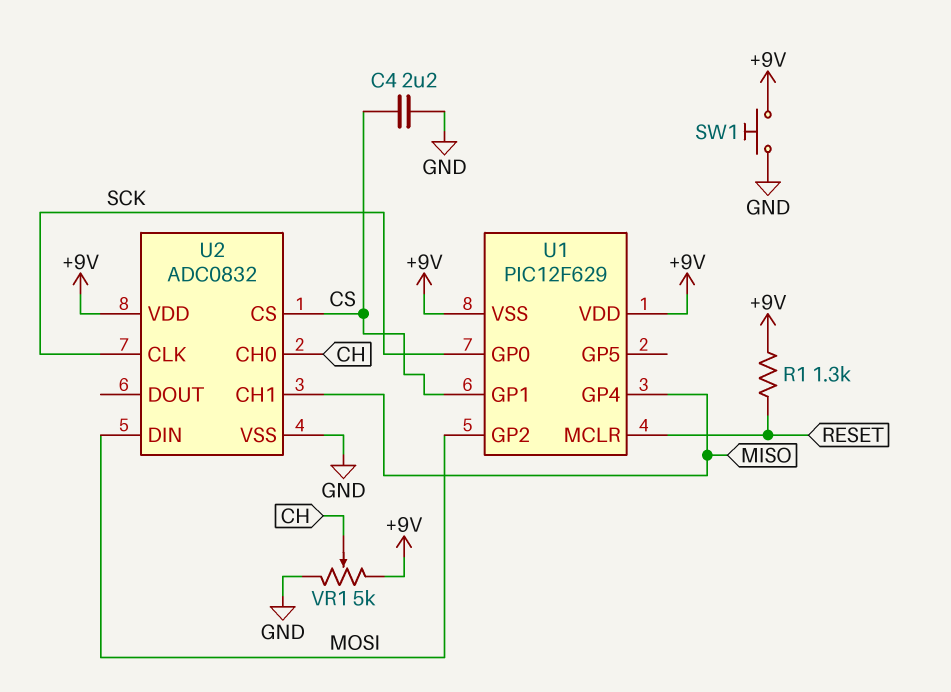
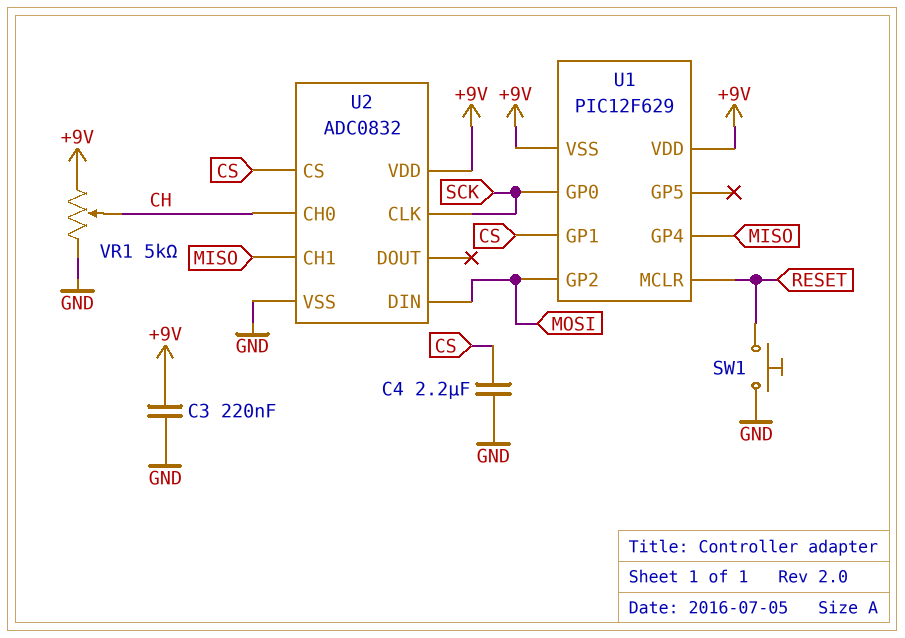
C3: none -> 220nF (+9V, GND)
R1: 1.3k (+9V, RESET) -> none
SW1: button (+9V, GND) -> button (GND, RESET)

